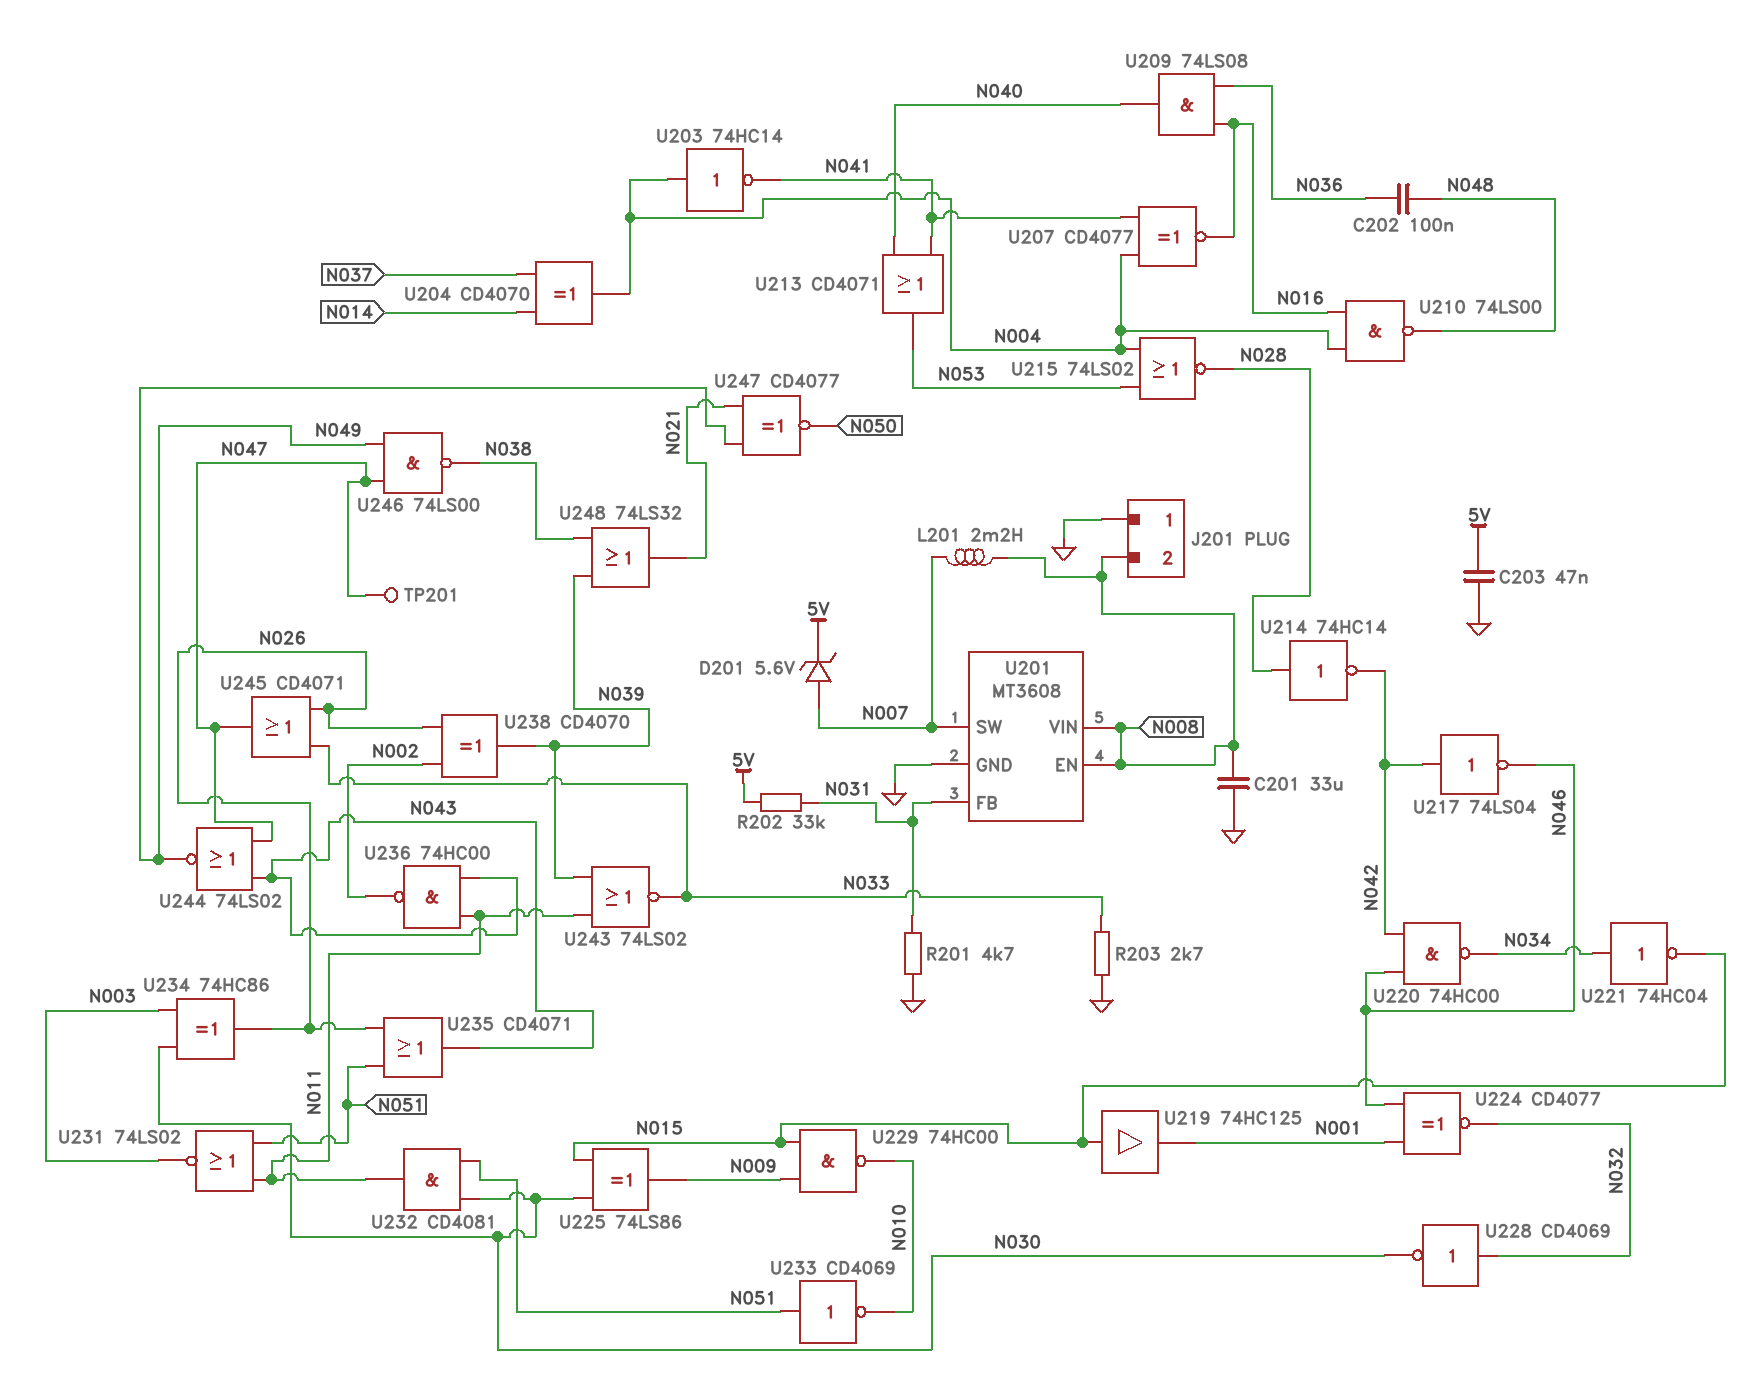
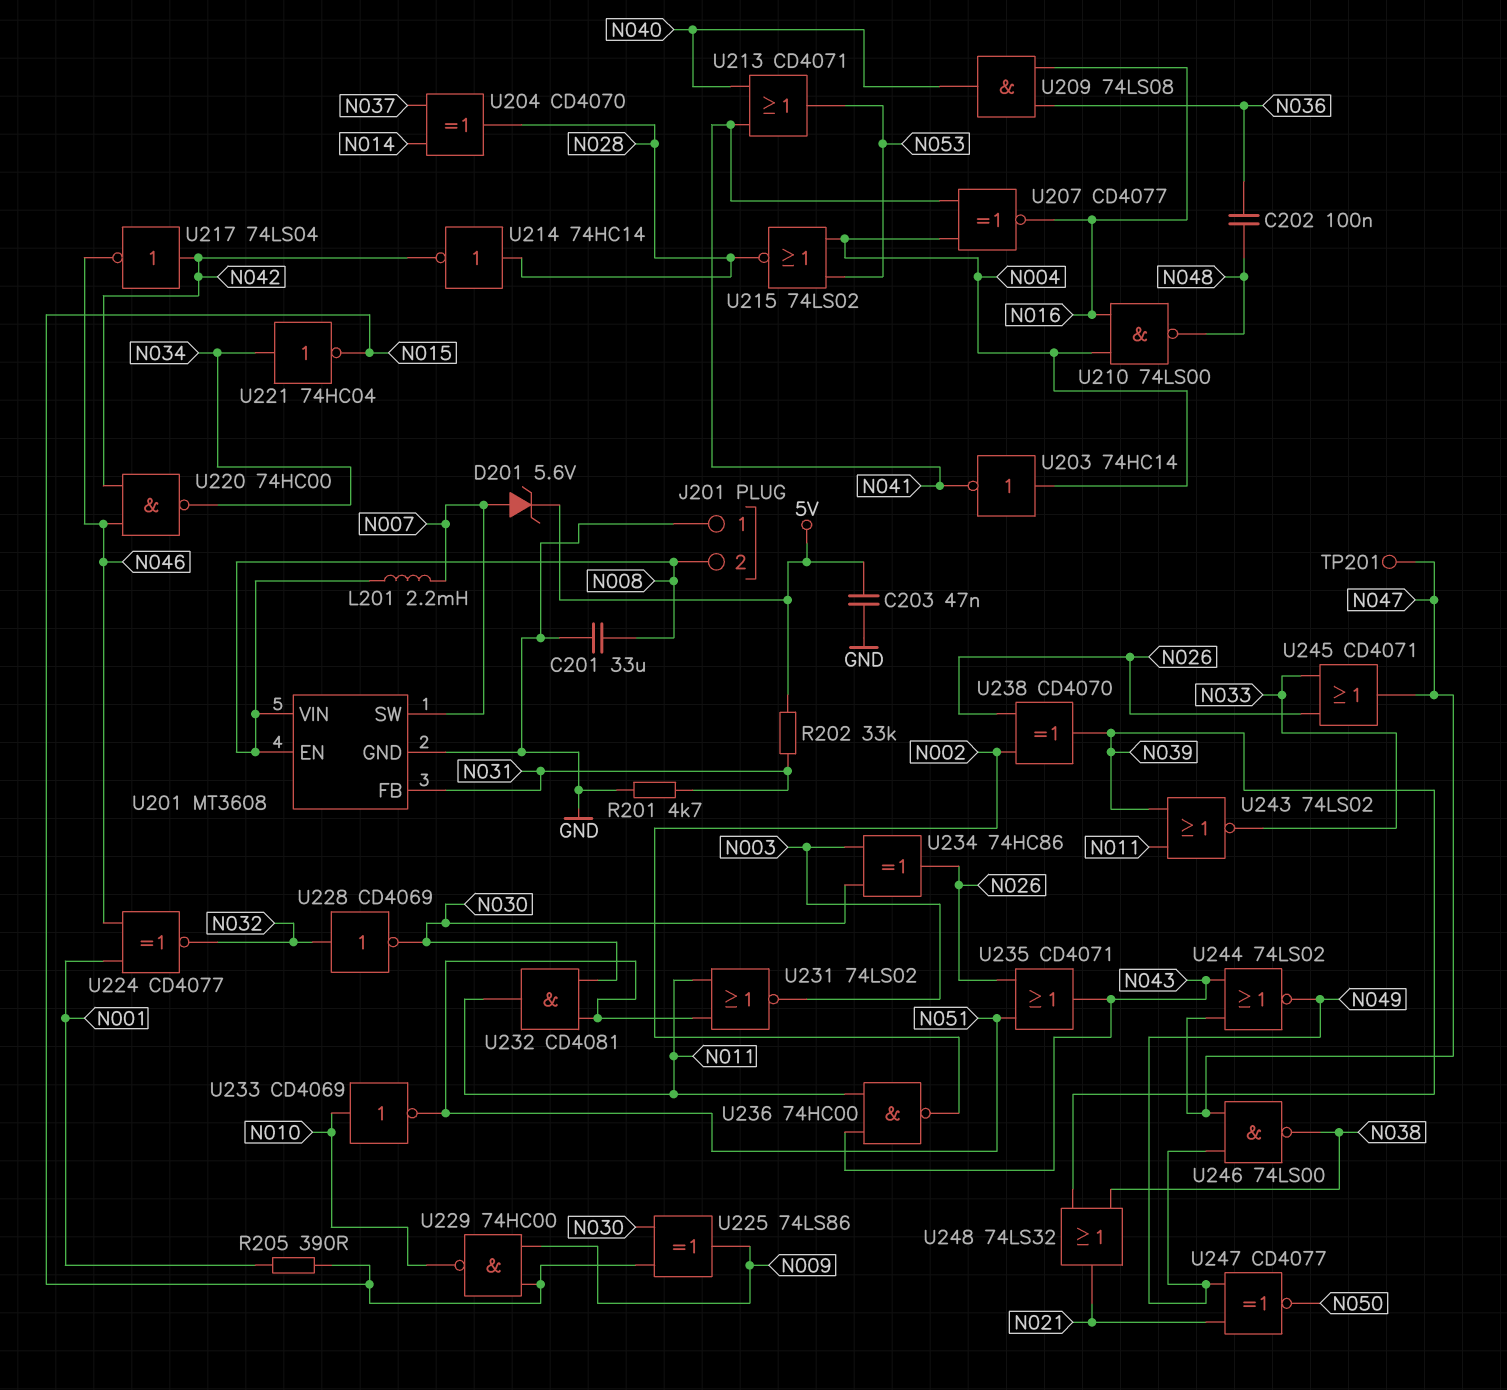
R203: 2.7k (GND, N033) -> none
R205: none -> 390 (N001, N015)
U204: XOR CD4070 (in N014, in N037, out N004) -> XOR CD4070 (in N014, in N037, out N028)
U219: buffer 74HC125 (in N015, out N001) -> none
U233: NOT CD4069 (in N051, out N010) -> NOT CD4069 (in N010, out N051)

